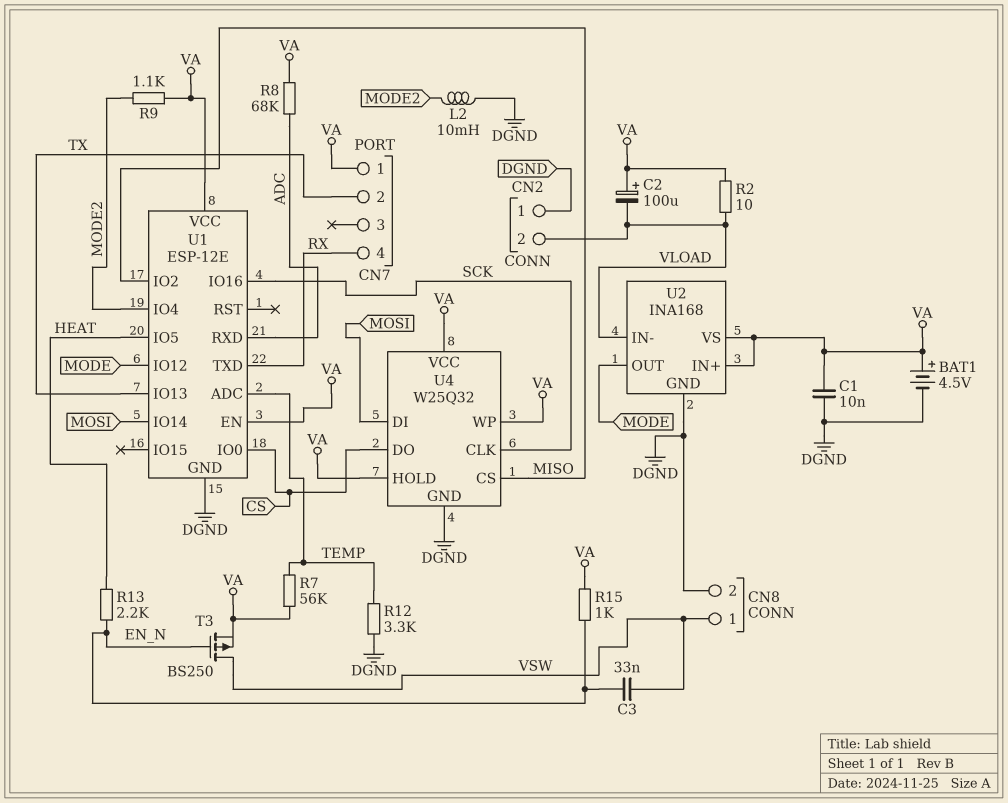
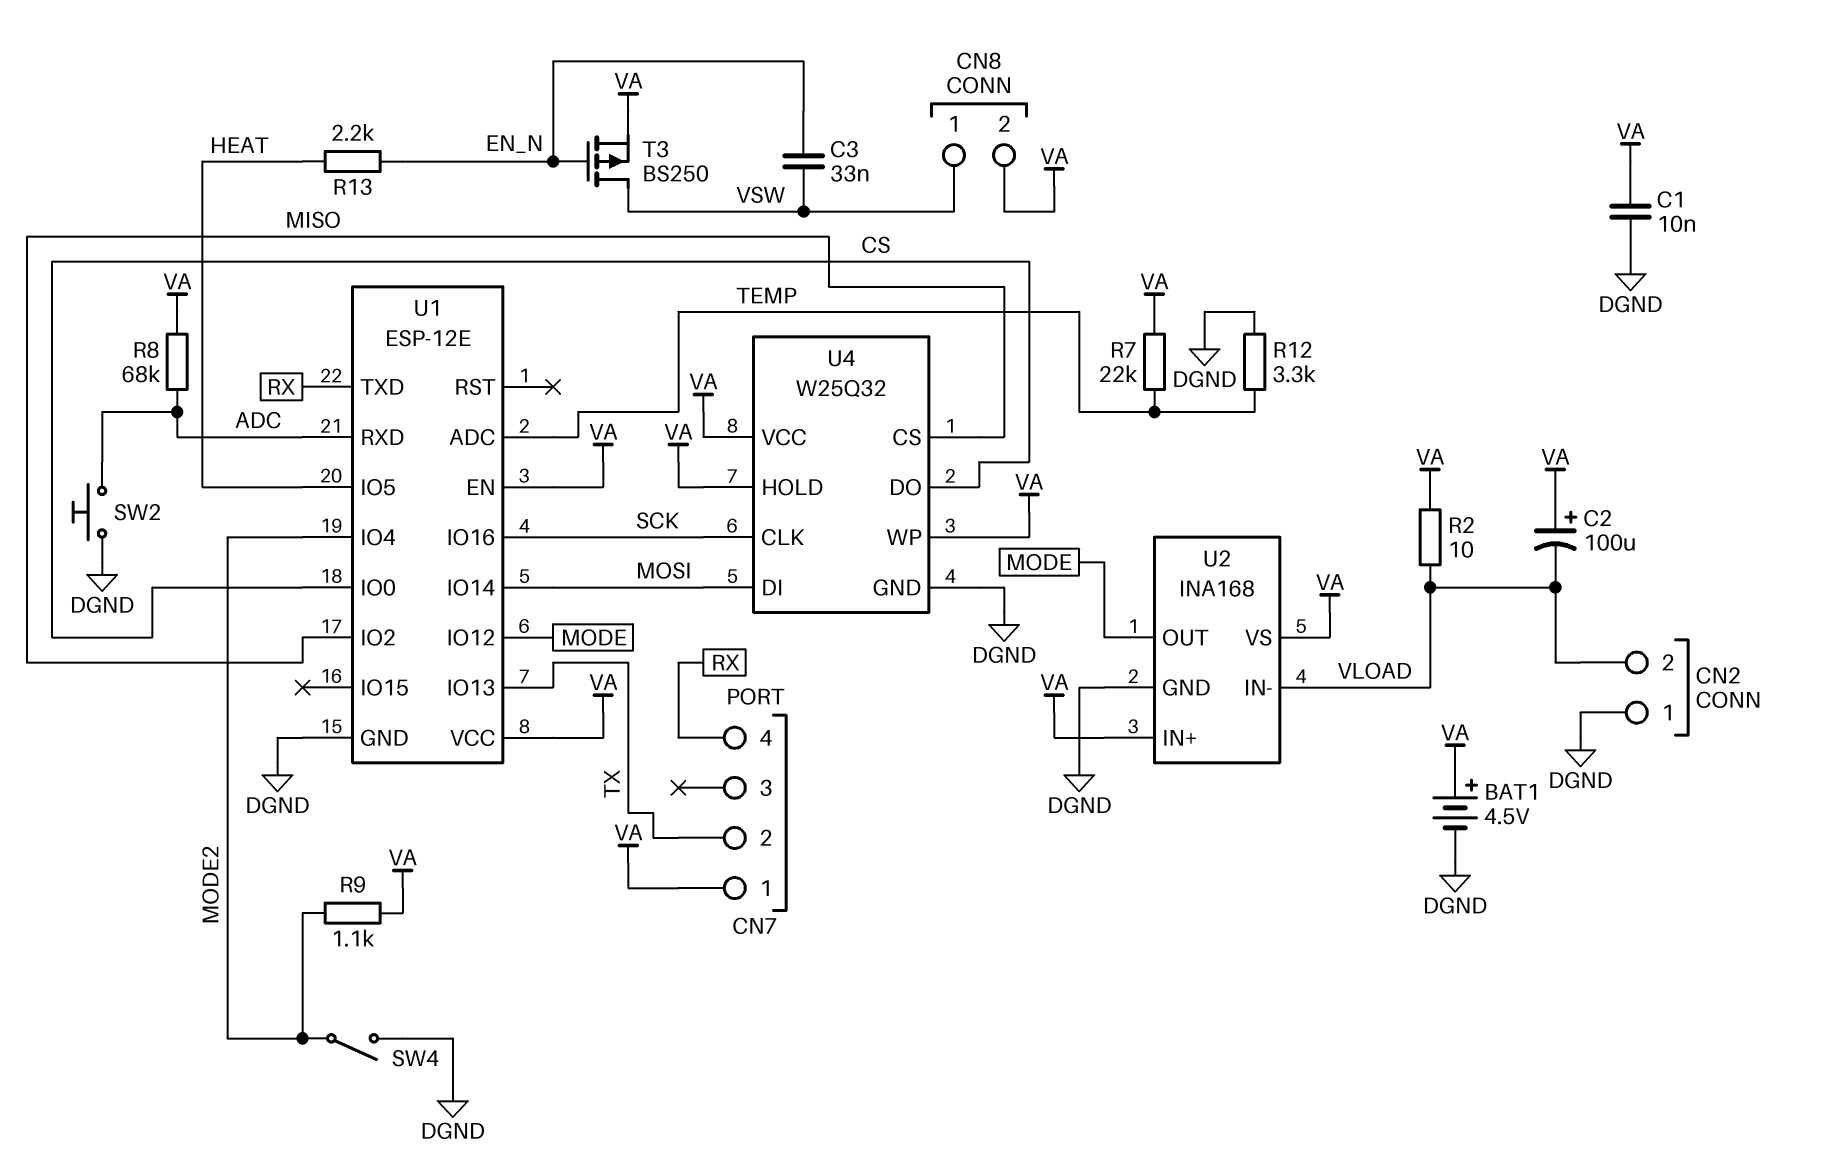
CN8 pin 2: DGND -> VA
L2: 10mH (DGND, MODE2) -> none
R7: 56k (TEMP, VA) -> 22k (TEMP, VA)
R15: 1k (EN_N, VA) -> none
SW2: none -> button (ADC, DGND)
SW4: none -> switch (DGND, MODE2)

